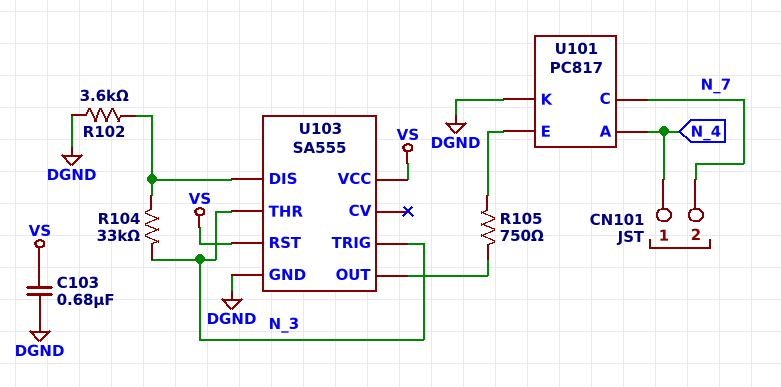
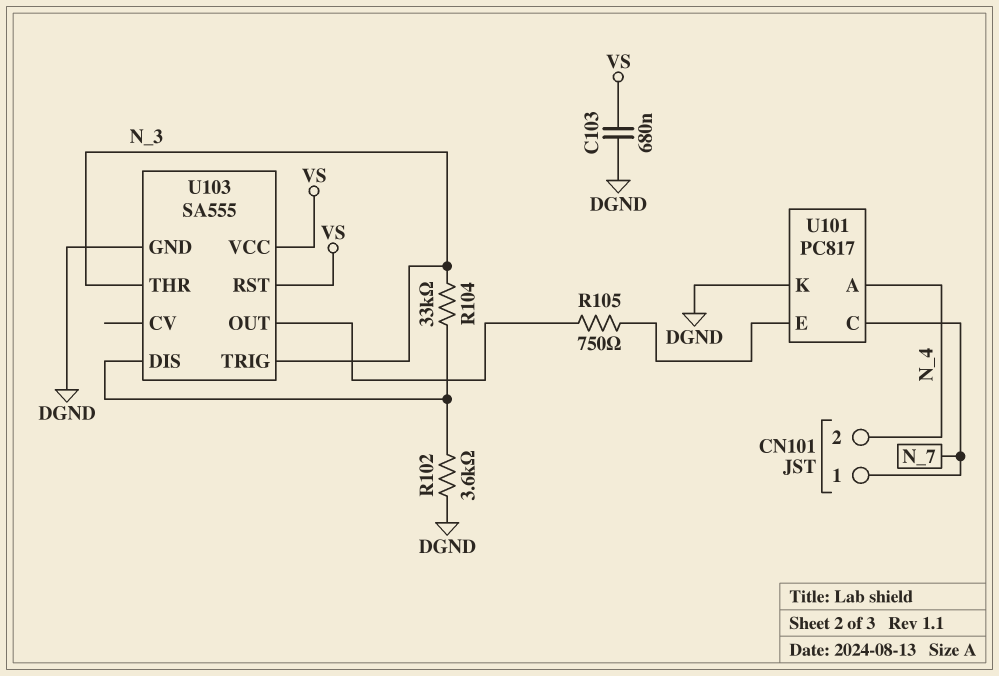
CN101 pin 1: N_4 -> N_7
CN101 pin 2: N_7 -> N_4

